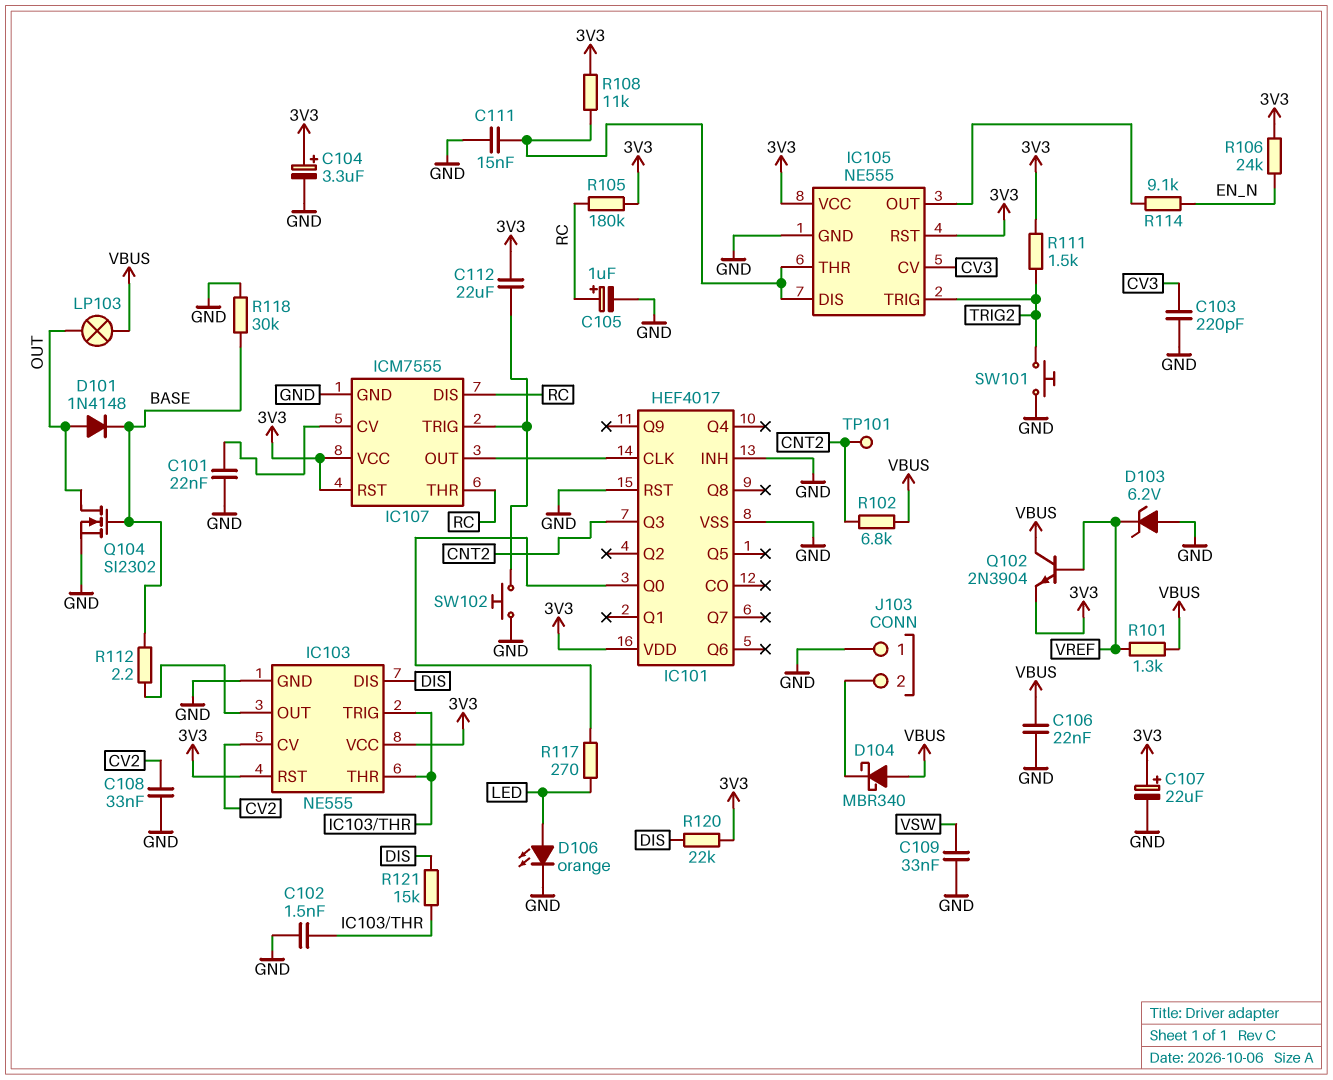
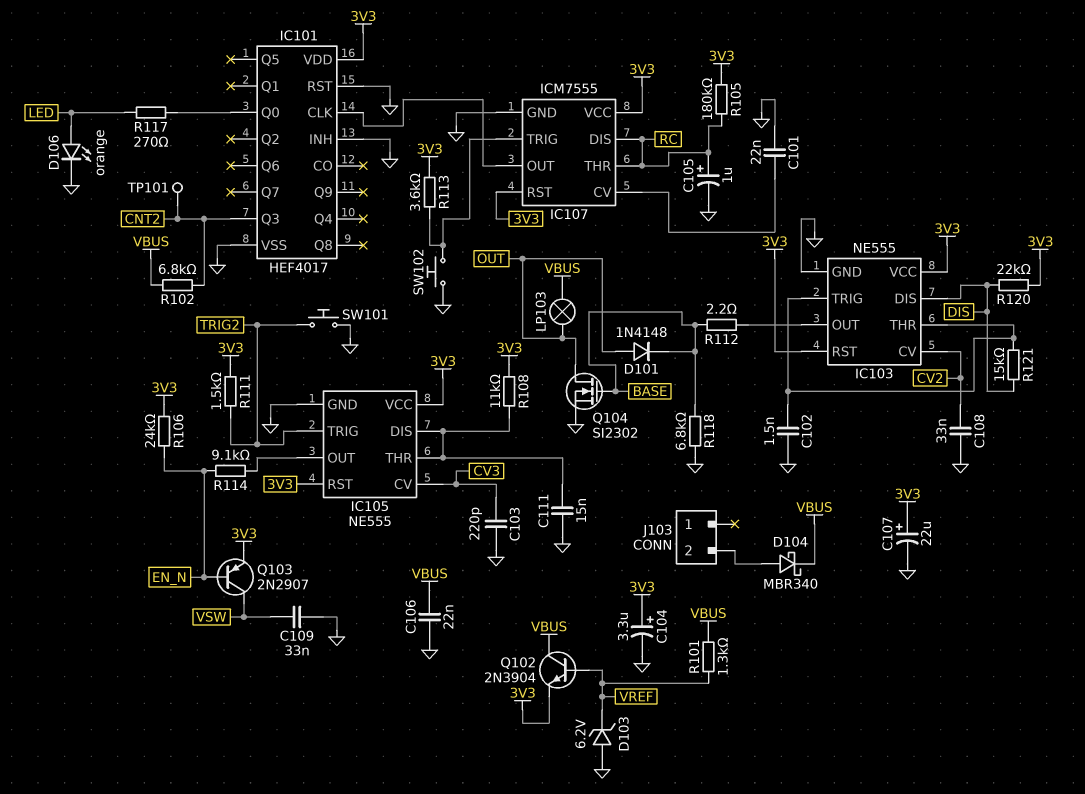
C112: 22uF (3V3, IC107/TRIG) -> none
D104: schottky MBR340 (A VBUS, K J103/2) -> schottky MBR340 (A J103/2, K VBUS)
J103 pin 1: GND -> none
Q103: none -> PNP 2N2907 (B EN_N, C VSW, E 3V3)
R113: none -> 3.6k (3V3, IC107/TRIG)
R118: 30k (BASE, GND) -> 6.8k (BASE, GND)

